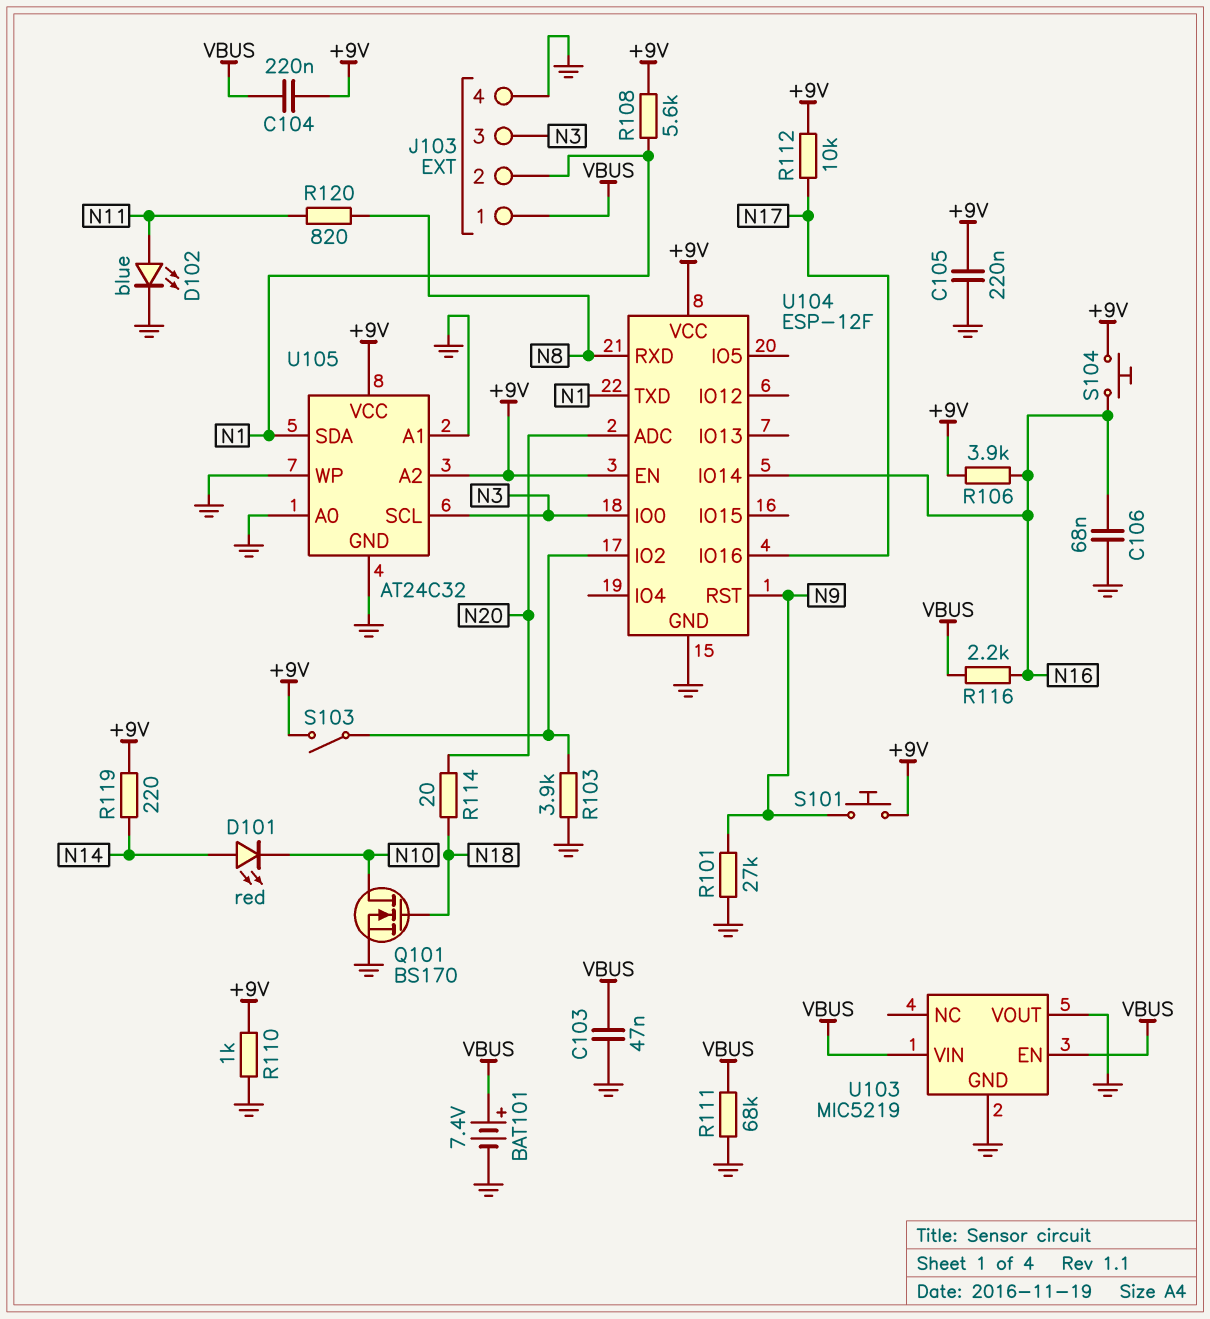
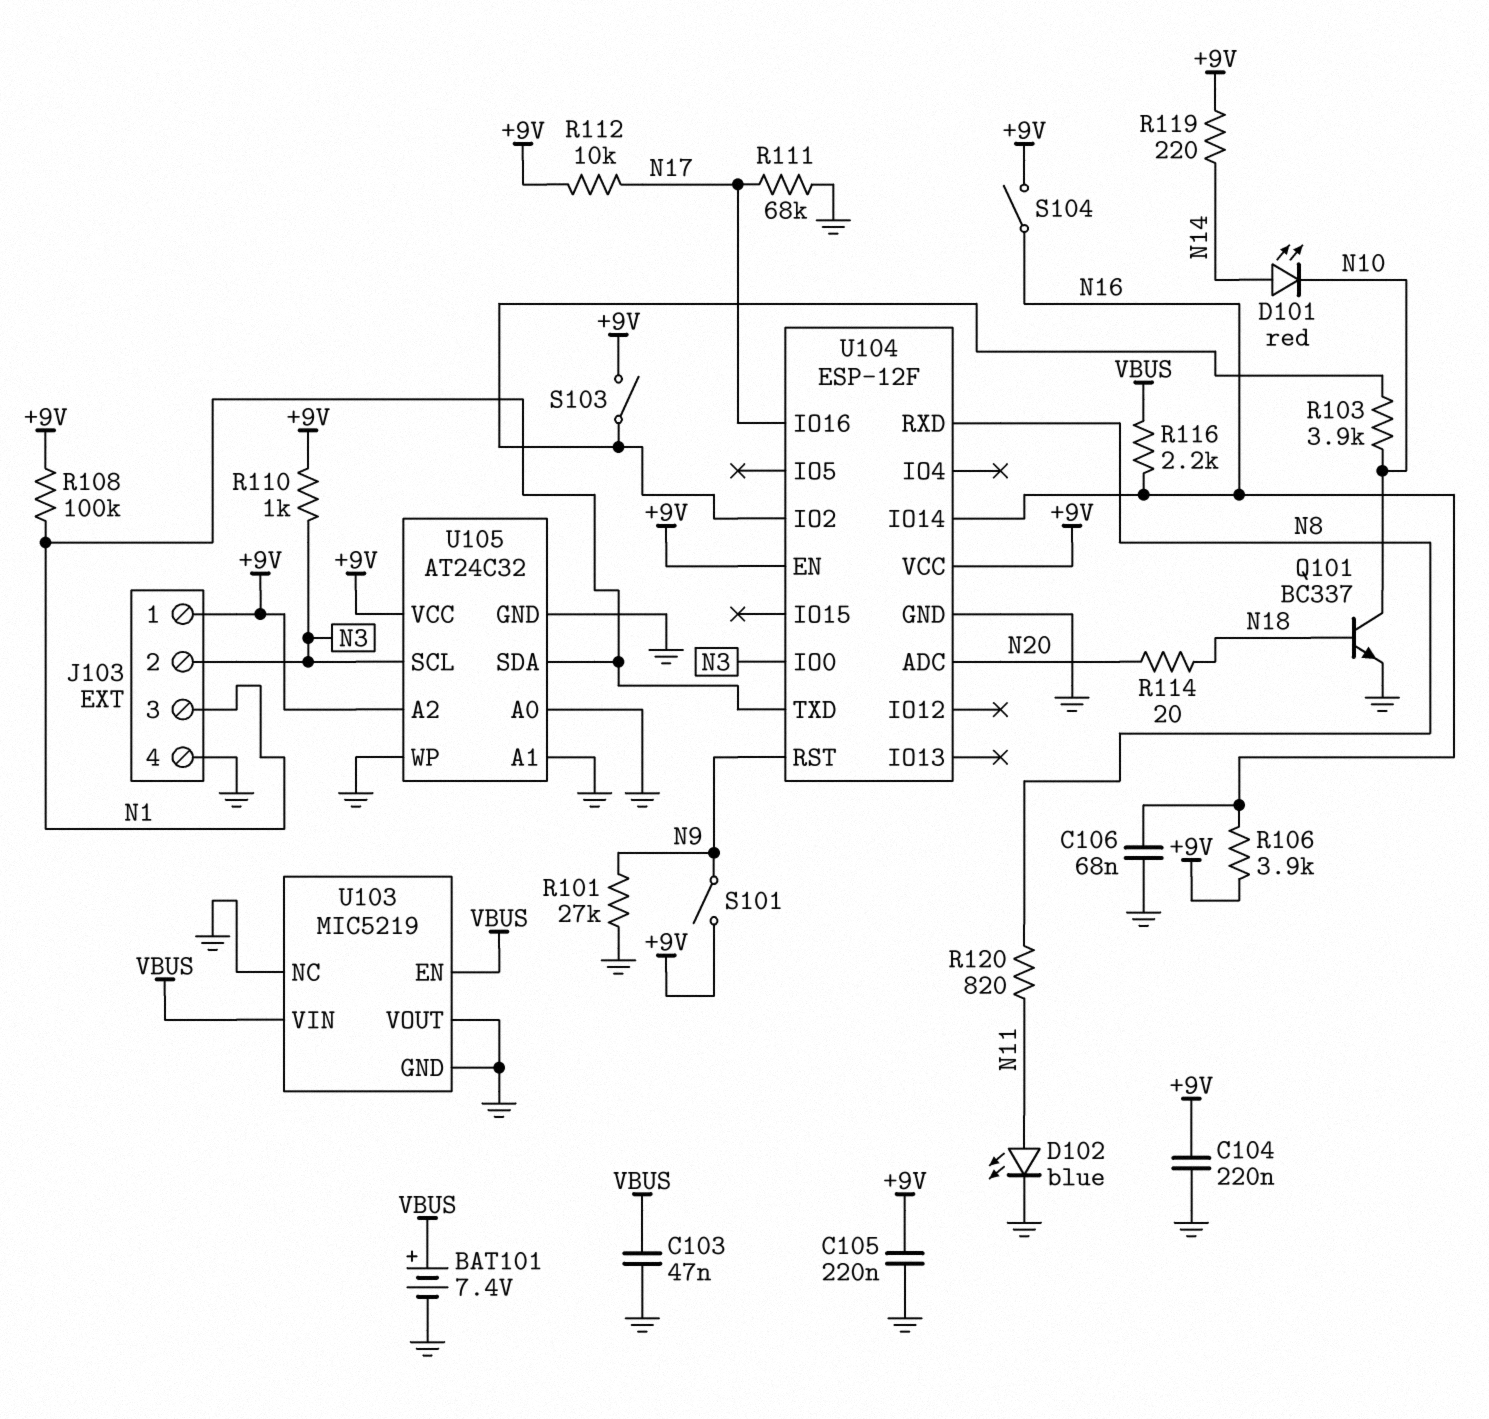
C104: 220nF (+9V, VBUS) -> 220nF (+9V, GND)
J103 pin 1: VBUS -> +9V
J103 pin 2: N1 -> N3
J103 pin 3: N3 -> N1
Q101: NMOS BS170 (G N18, D N10, S GND) -> NPN BC337 (B N18, C N10, E GND)
R103: 3.9k (GND, U104/IO2) -> 3.9k (N10, U104/IO2)
R108: 5.6k (+9V, N1) -> 100k (+9V, N1)
R110: 1k (+9V, GND) -> 1k (+9V, N3)
R111: 68k (GND, VBUS) -> 68k (GND, N17)
S101: button (+9V, N9) -> switch (+9V, N9)
S104: button (+9V, N16) -> switch (+9V, N16)
U103 pin NC: none -> GND

